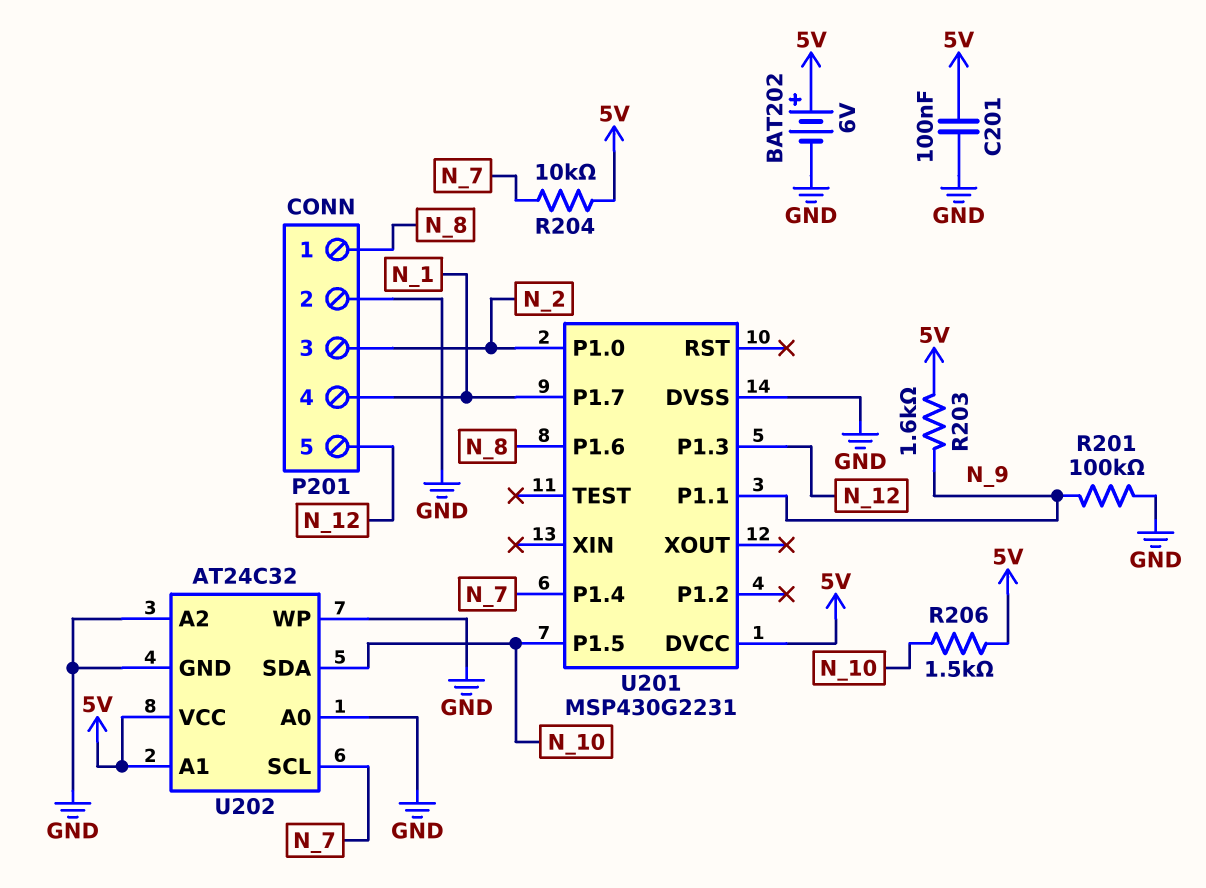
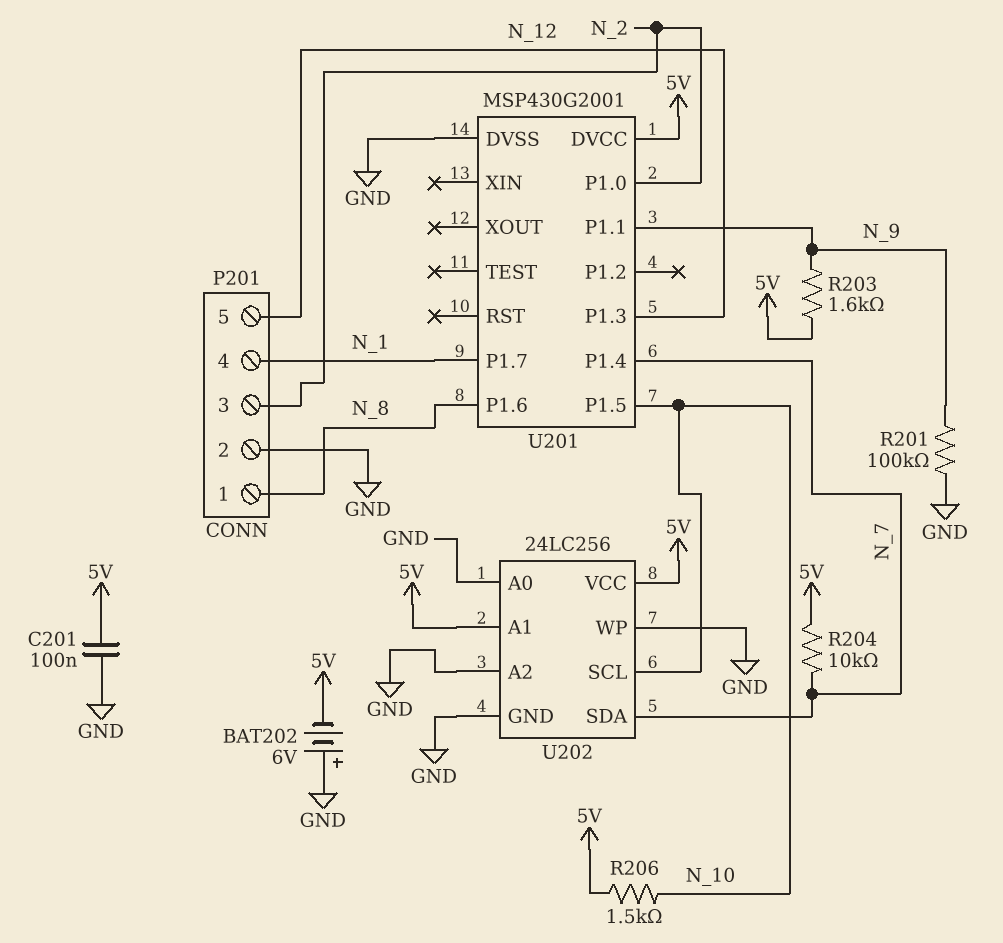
BAT202: 6V (plus 5V, minus GND) -> 6V (plus GND, minus 5V)
U201: MSP430G2231 -> MSP430G2001
U202: AT24C32 -> 24LC256
U202 pin SCL: N_7 -> N_10
U202 pin SDA: N_10 -> N_7

